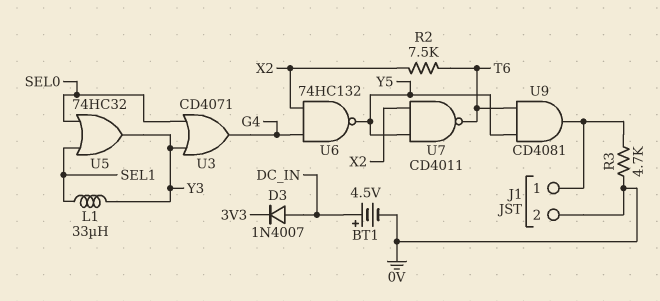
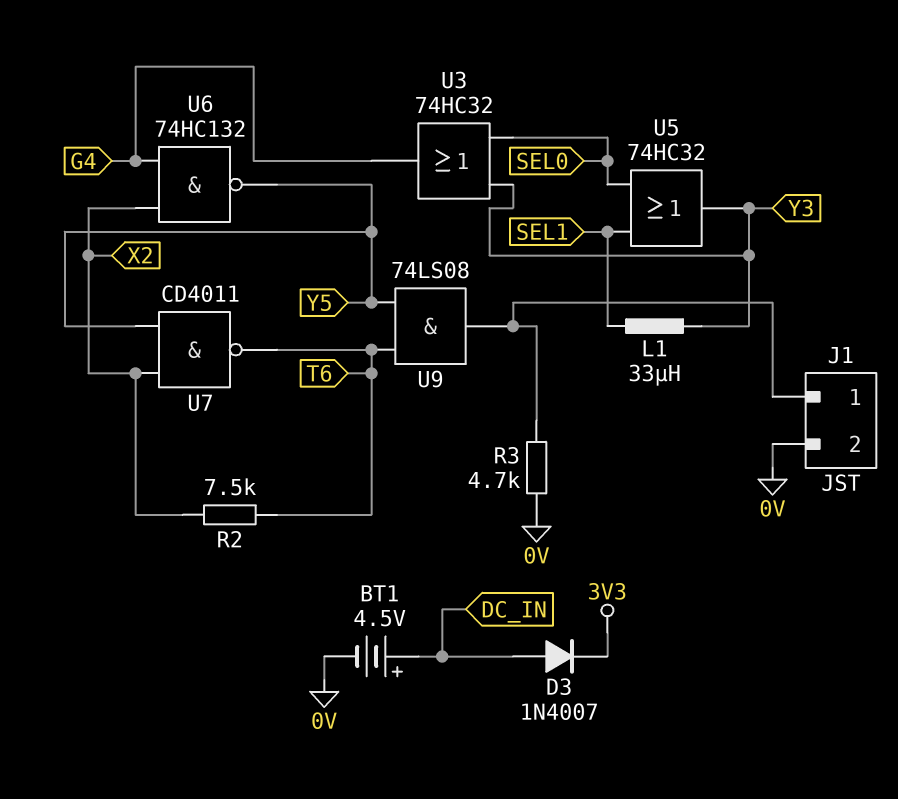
U3: OR CD4071 (in SEL0, in Y3, out G4) -> OR 74HC32 (in SEL0, in Y3, out G4)
U9: AND CD4081 (in T6, in Y5, out J1/1) -> AND 74LS08 (in T6, in Y5, out J1/1)

